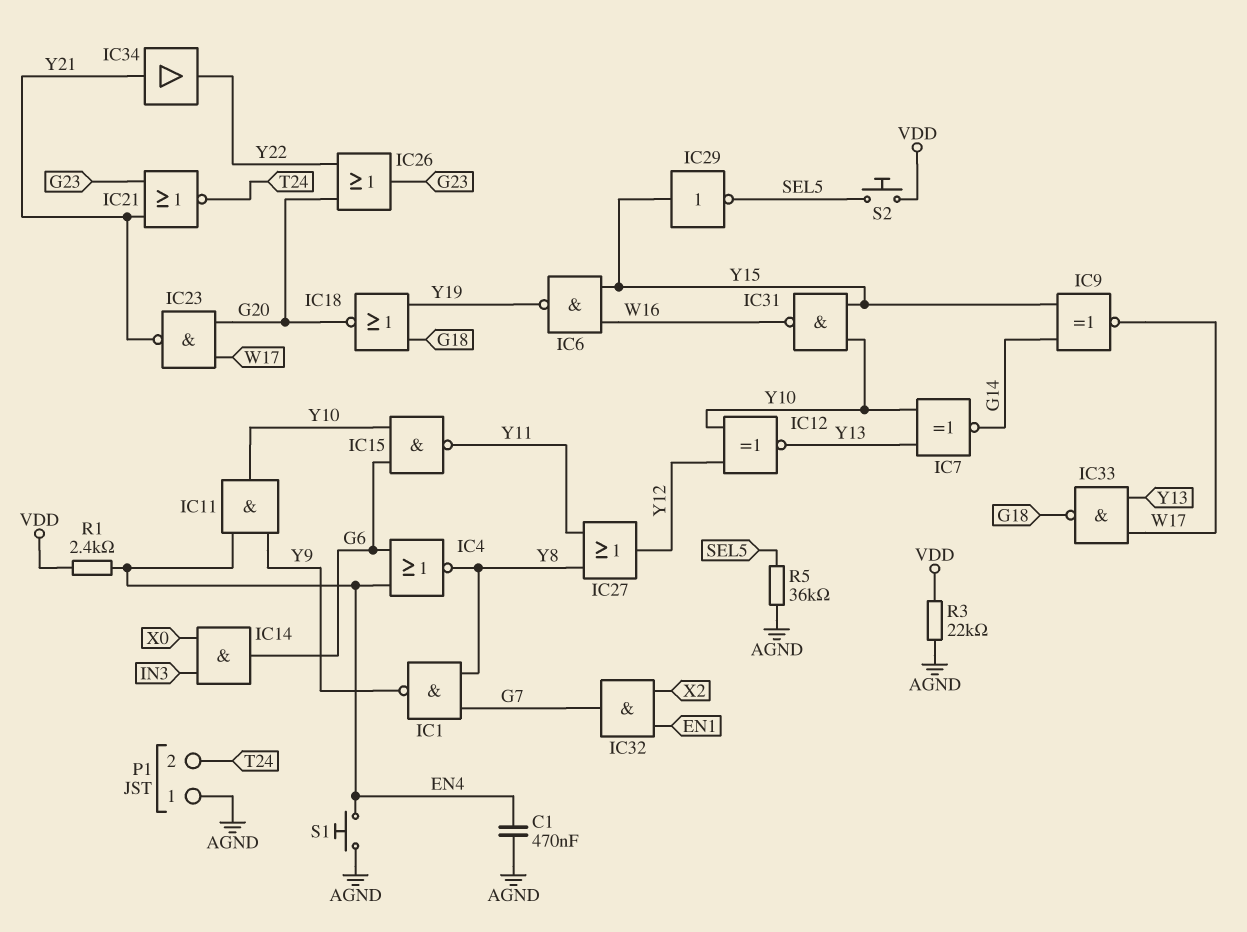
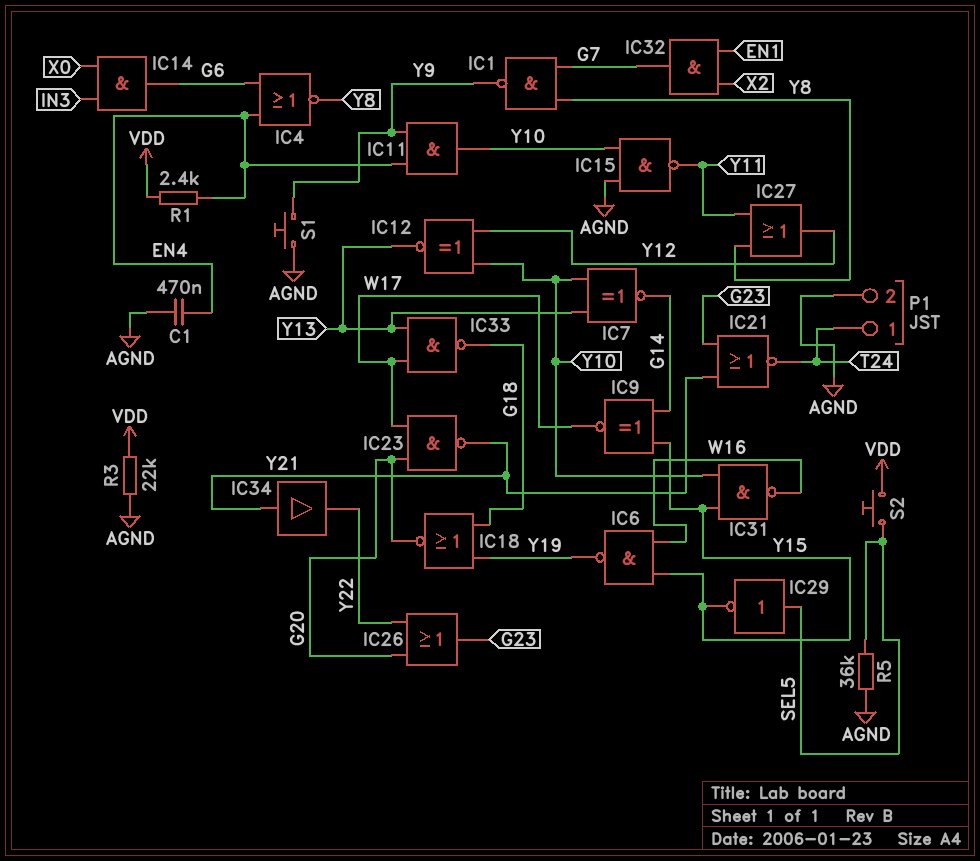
IC15: NAND (in G6, in Y10, out Y11) -> NAND (in AGND, in Y10, out Y11)
IC29: NOT (in Y15, out SEL5) -> NOT (in SEL5, out Y15)
P1 pin 1: AGND -> T24
P1 pin 2: T24 -> AGND
S1: button (AGND, EN4) -> button (AGND, Y9)

